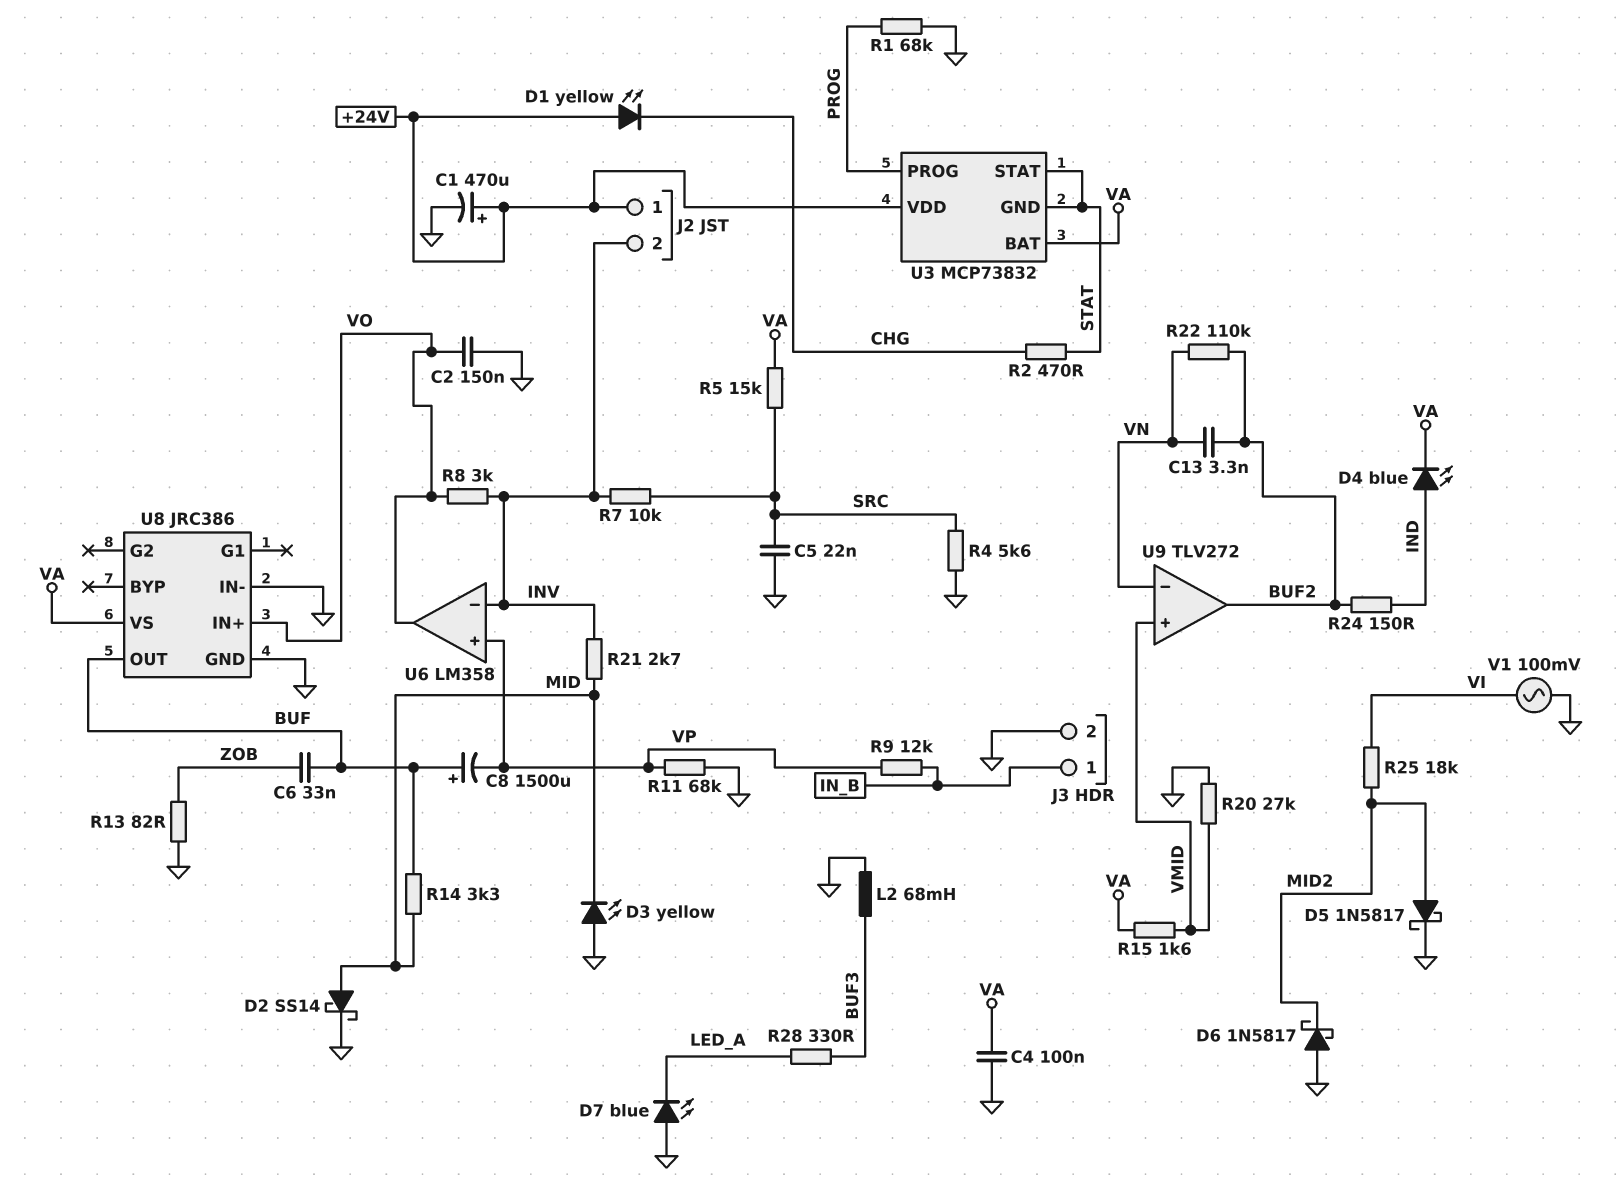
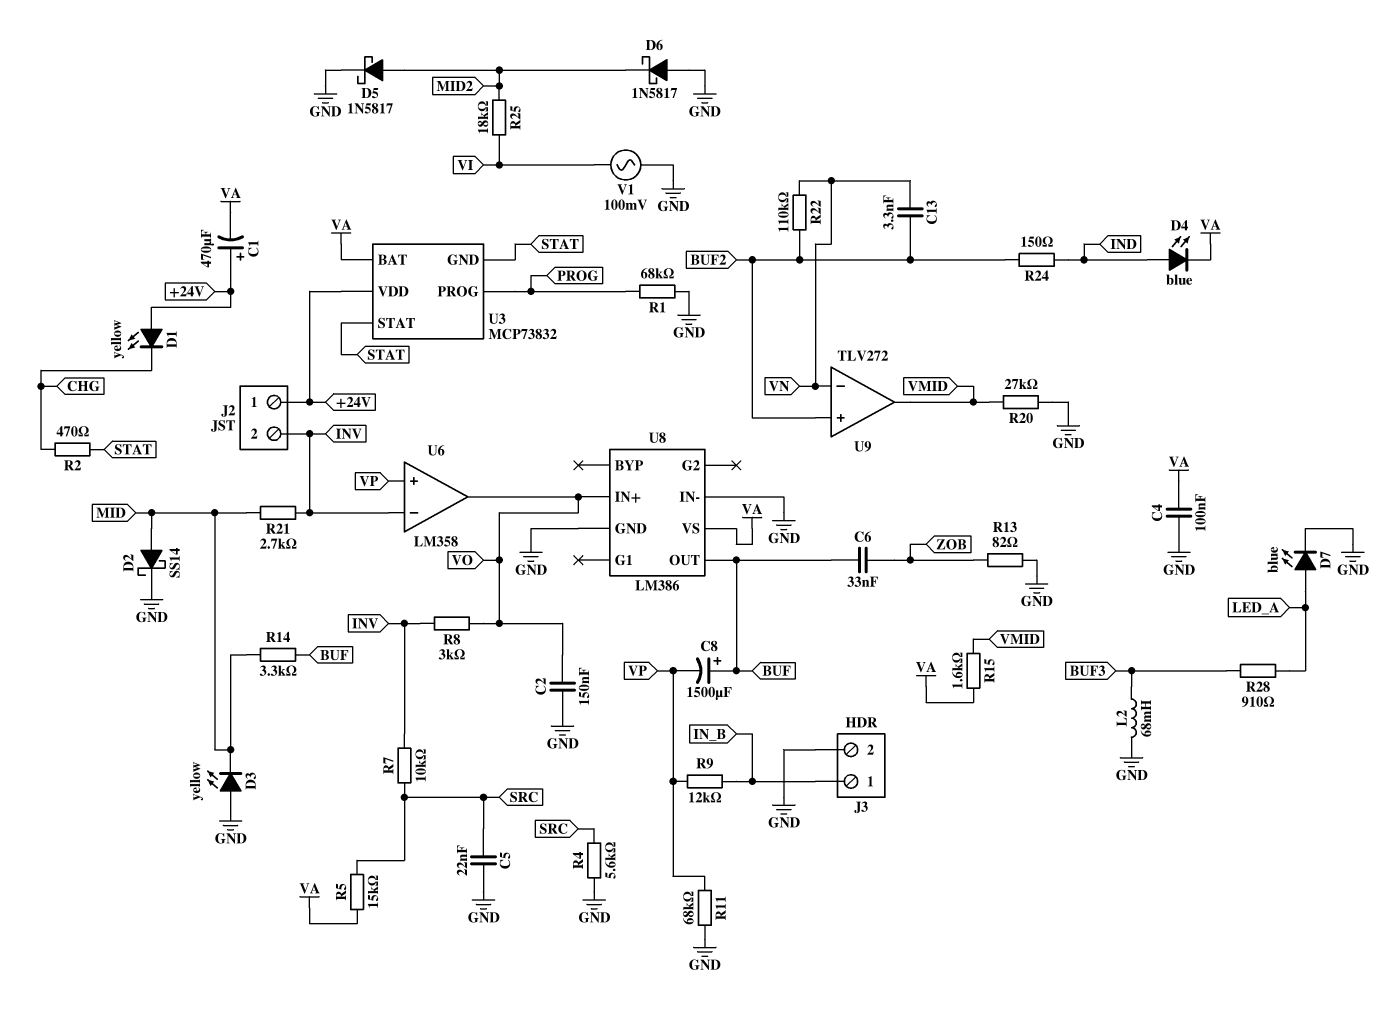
C1: 470uF (plus +24V, minus GND) -> 470uF (plus +24V, minus VA)
D7: LED blue (A GND, K LED_A) -> LED blue (A LED_A, K GND)
R28: 330 (BUF3, LED_A) -> 910 (BUF3, LED_A)
U8: JRC386 -> LM386
U9 pin in+: VMID -> BUF2
U9 pin out: BUF2 -> VMID

